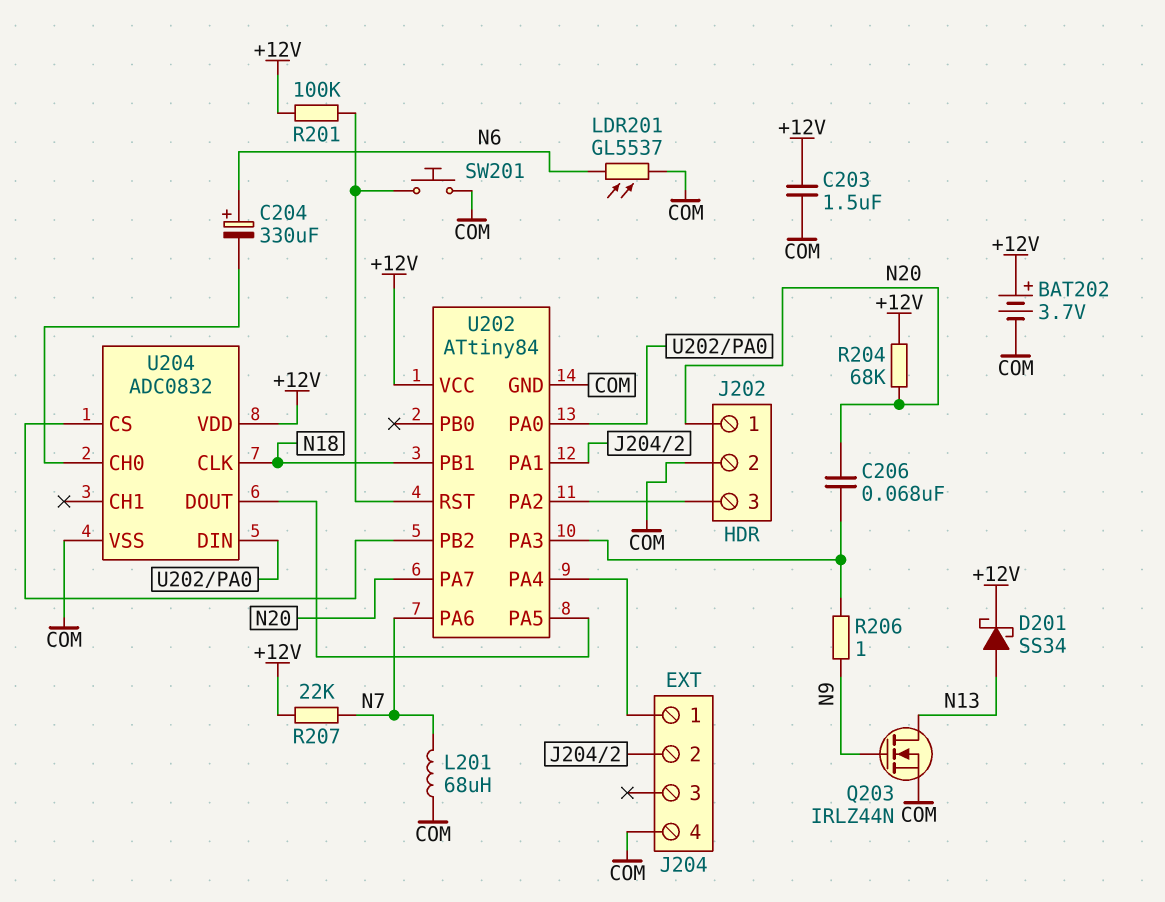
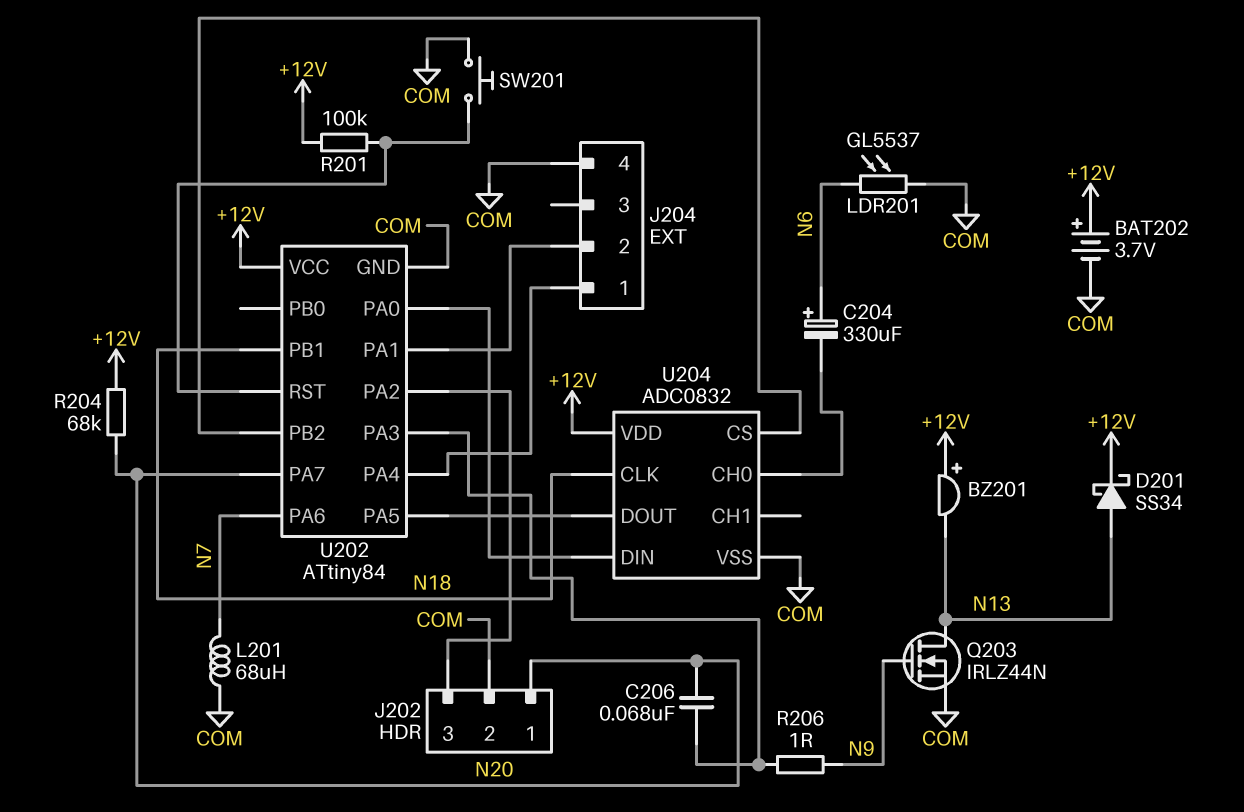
BZ201: none -> buzzer (plus +12V, minus N13)
C203: 1.5uF (+12V, COM) -> none
R207: 22k (+12V, N7) -> none

